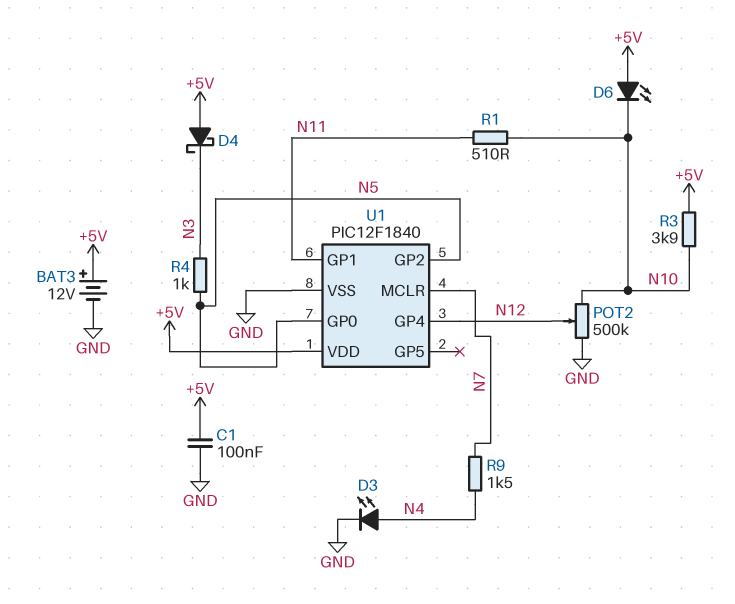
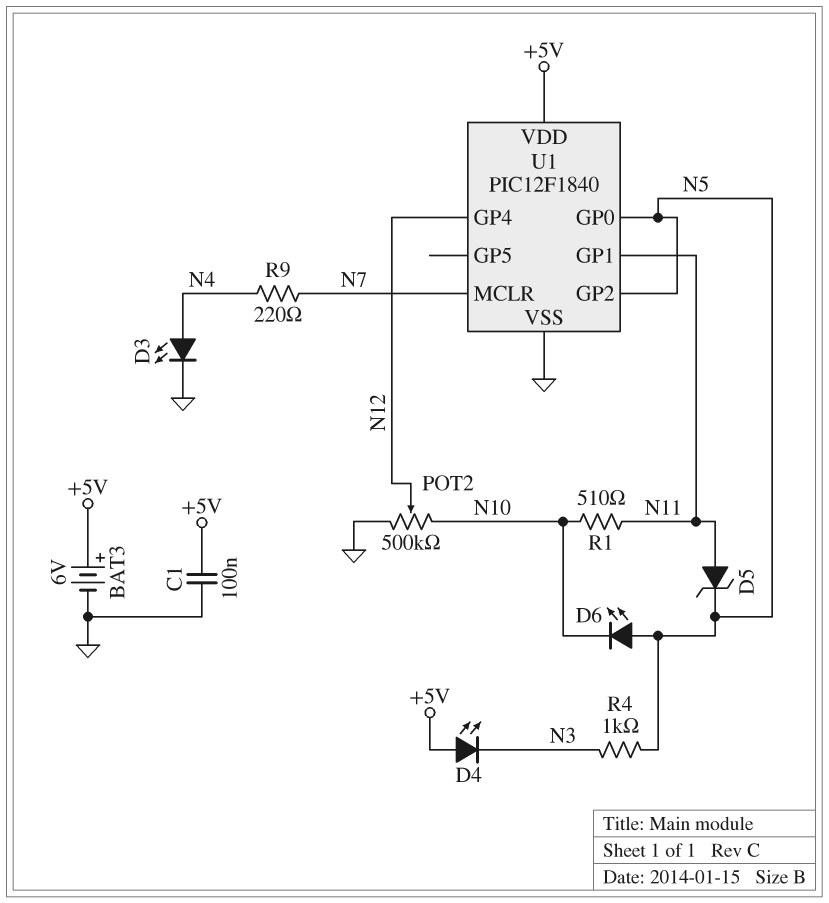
BAT3: 12V (plus +5V, minus GND) -> 6V (plus +5V, minus GND)
D4: schottky (A +5V, K N3) -> LED (A +5V, K N3)
D5: none -> zener (A N11, K N5)
D6: LED (A +5V, K N10) -> LED (A N5, K N10)
R3: 3.9k (+5V, N10) -> none
R9: 1.5k (N4, N7) -> 220 (N4, N7)

